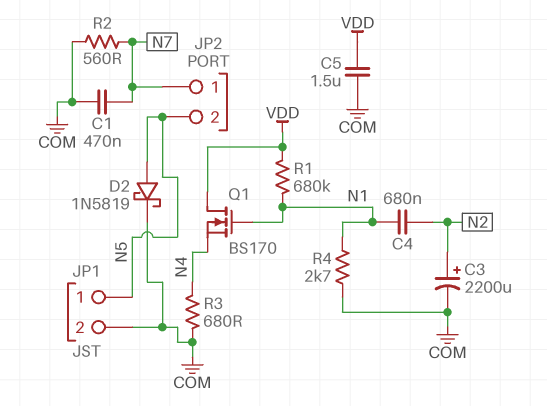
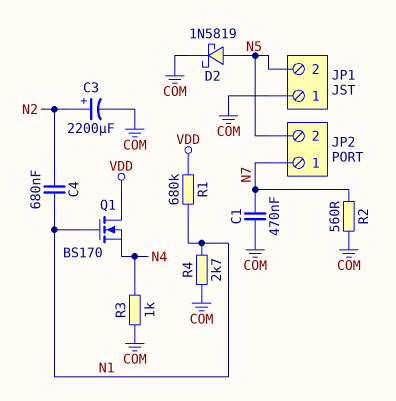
C5: 1.5uF (COM, VDD) -> none
JP1 pin 1: N5 -> COM
JP1 pin 2: COM -> N5
R3: 680 (COM, N4) -> 1k (COM, N4)

